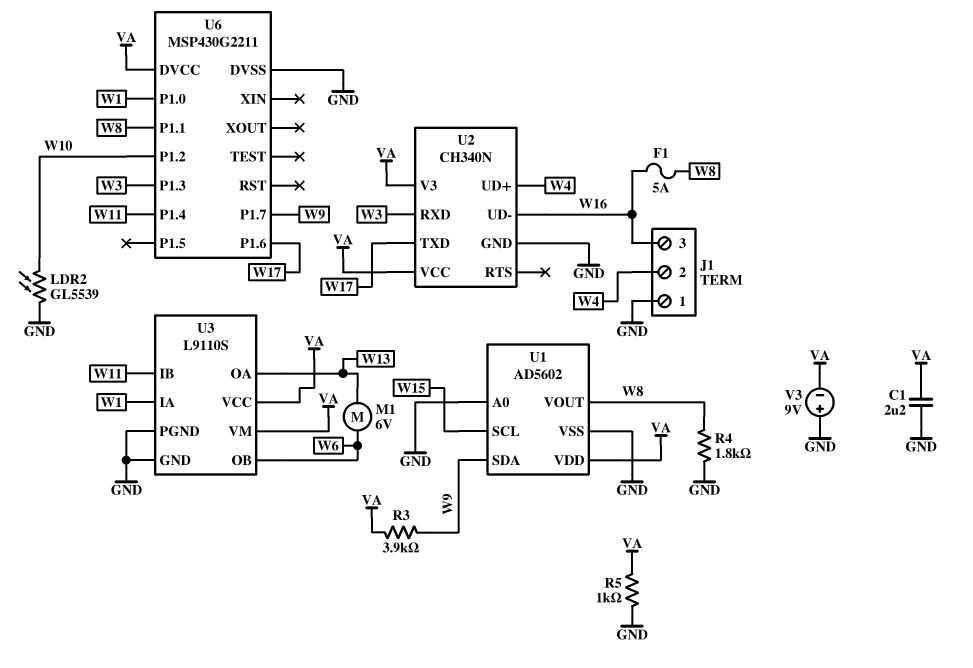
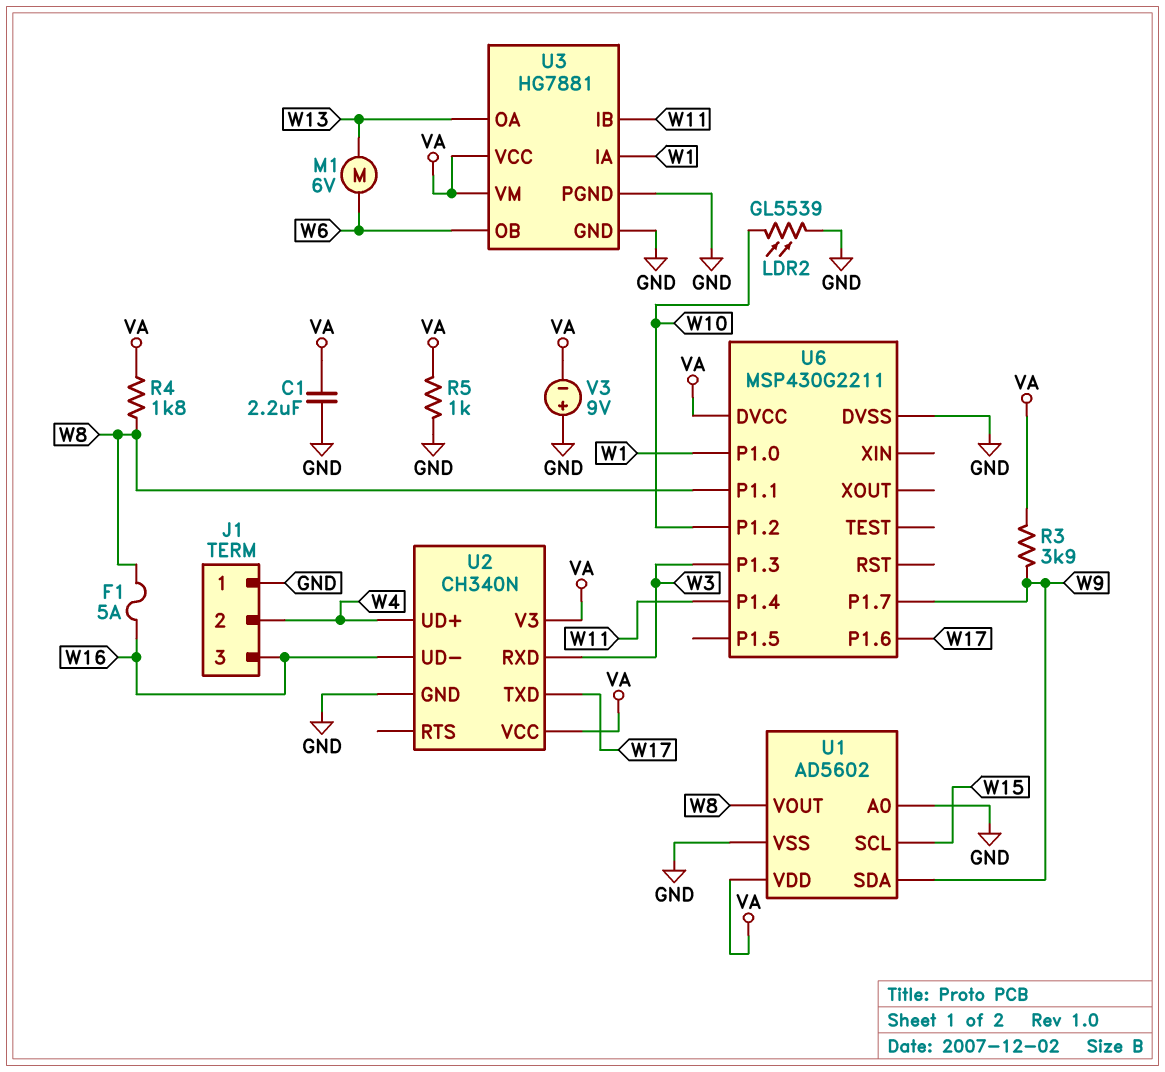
R4: 1.8k (GND, W8) -> 1.8k (VA, W8)
U3: L9110S -> HG7881

